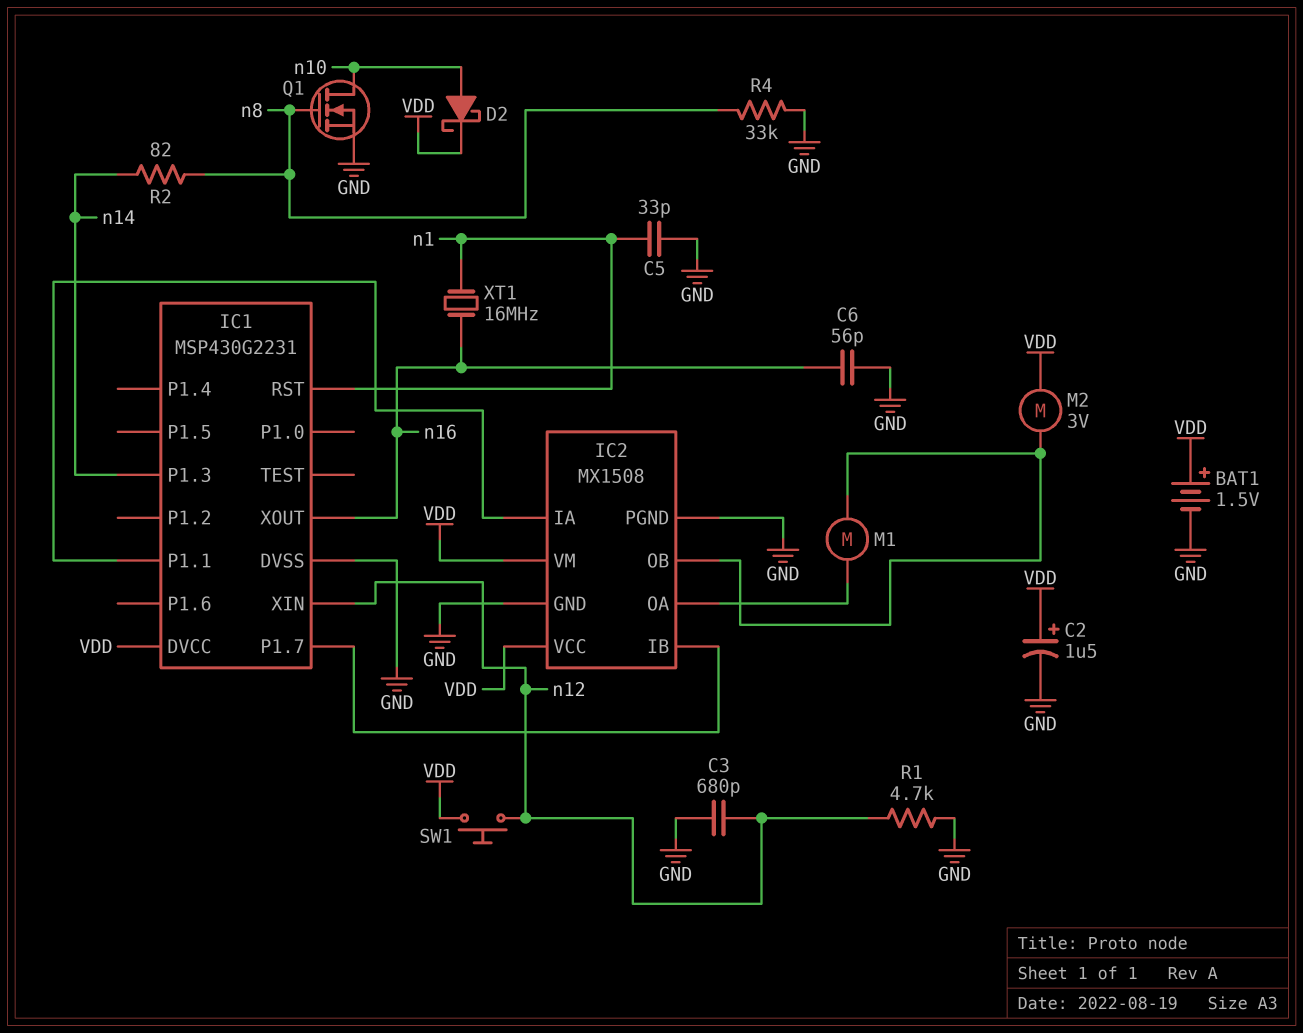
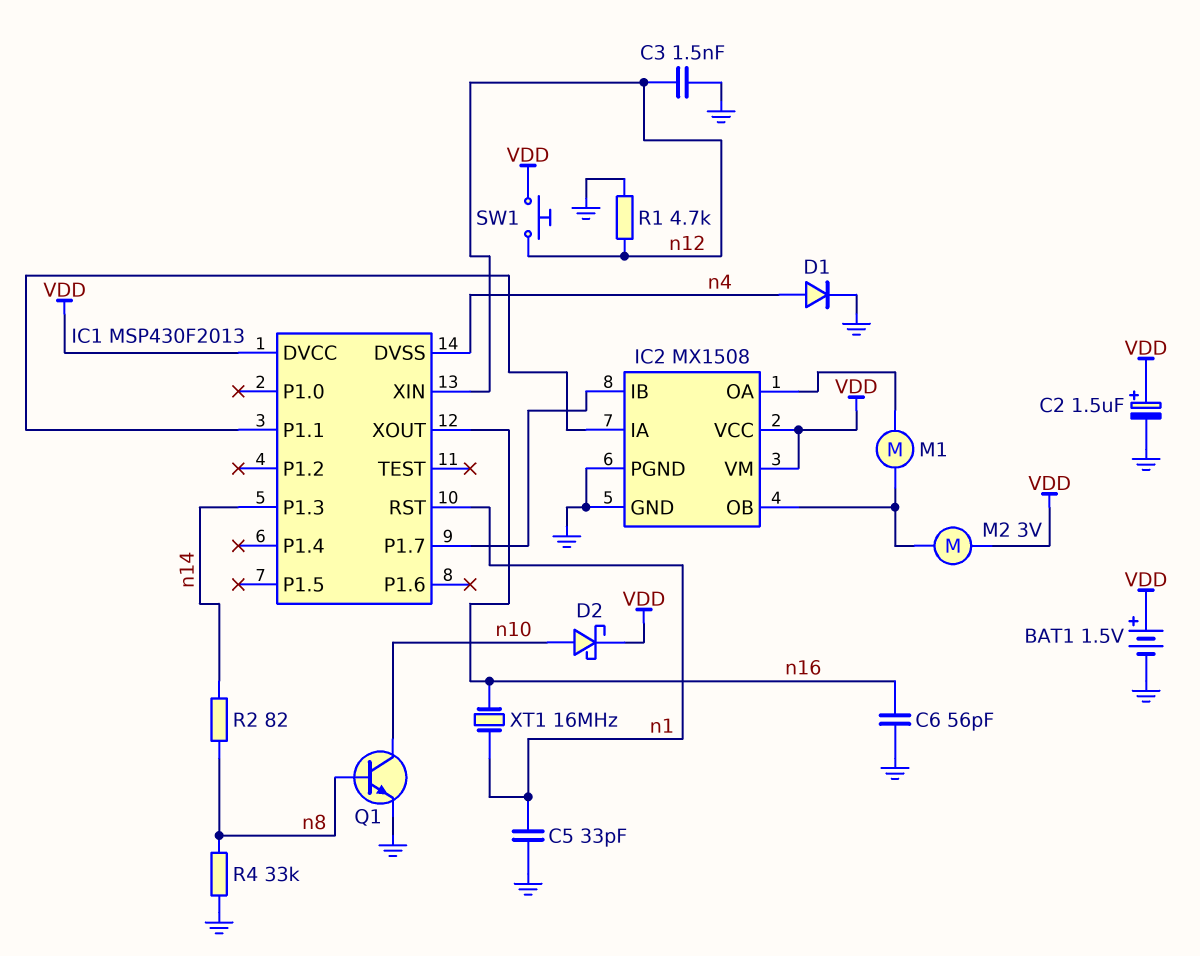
C3: 680pF (GND, n12) -> 1.5nF (GND, n12)
D1: none -> diode (A n4, K GND)
IC1: MSP430G2231 -> MSP430F2013
IC1 pin DVSS: GND -> n4
Q1: NMOS (G n8, D n10, S GND) -> NPN (B n8, C n10, E GND)

